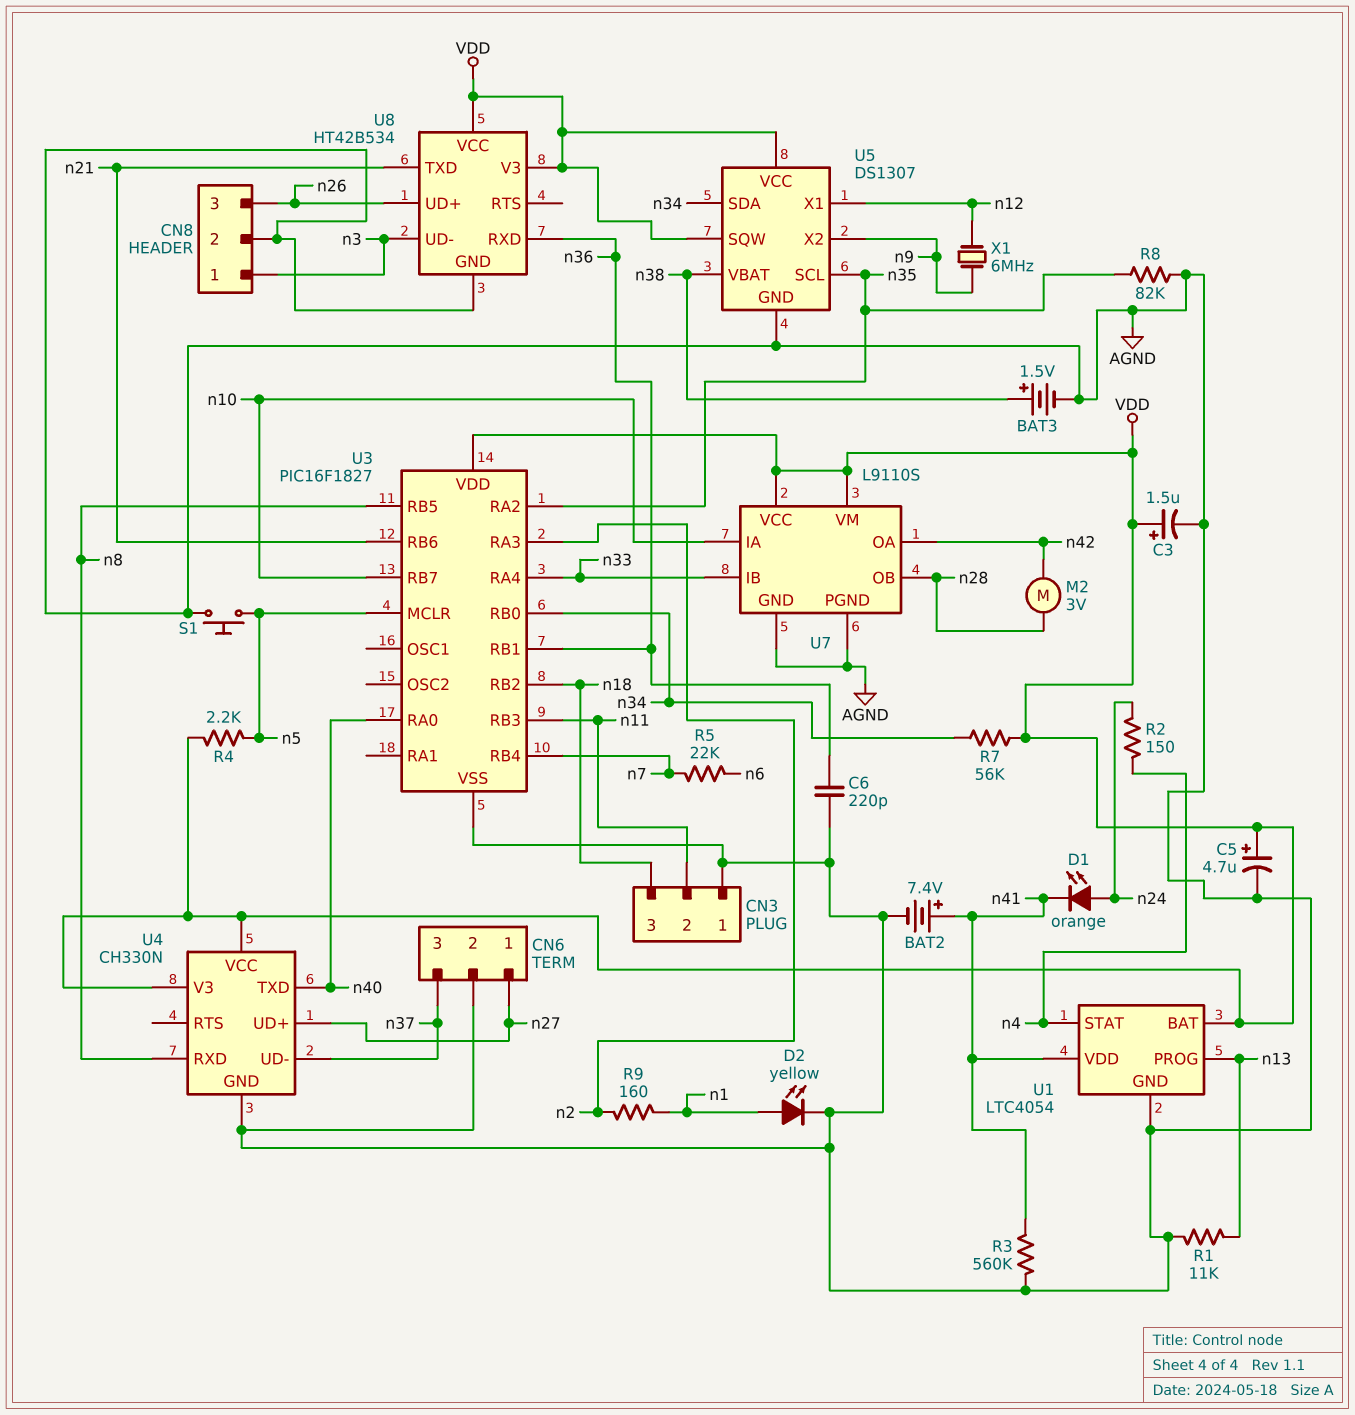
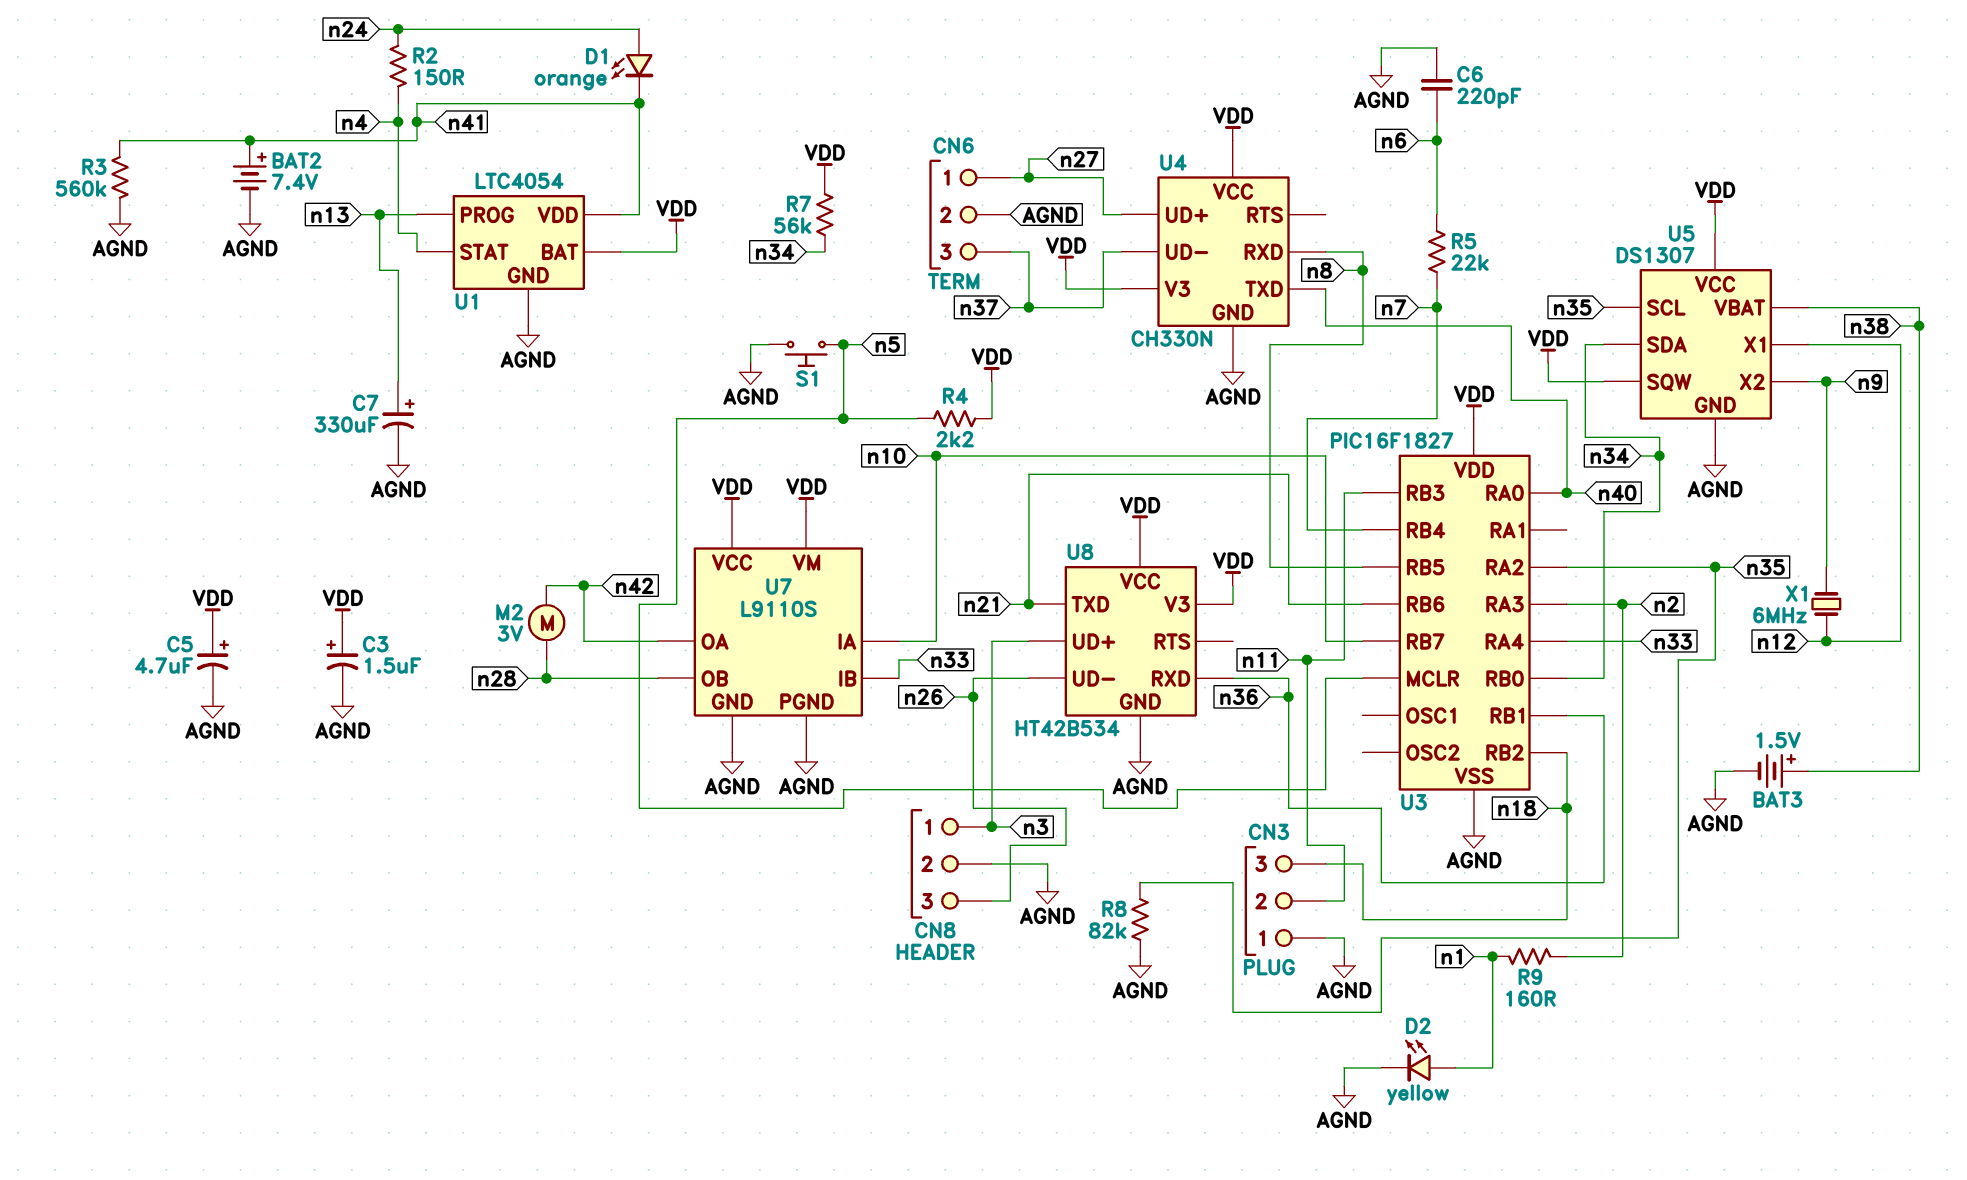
C6: 220pF (AGND, n36) -> 220pF (AGND, n6)
C7: none -> 330uF (plus n13, minus AGND)
R1: 11k (AGND, n13) -> none
U8 pin UD+: n26 -> n3
U8 pin UD-: n3 -> n26

